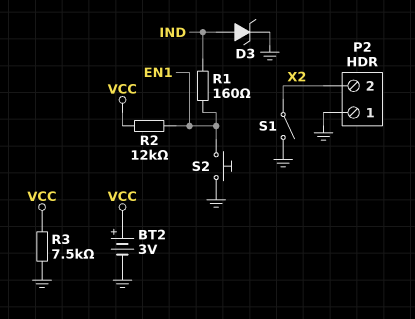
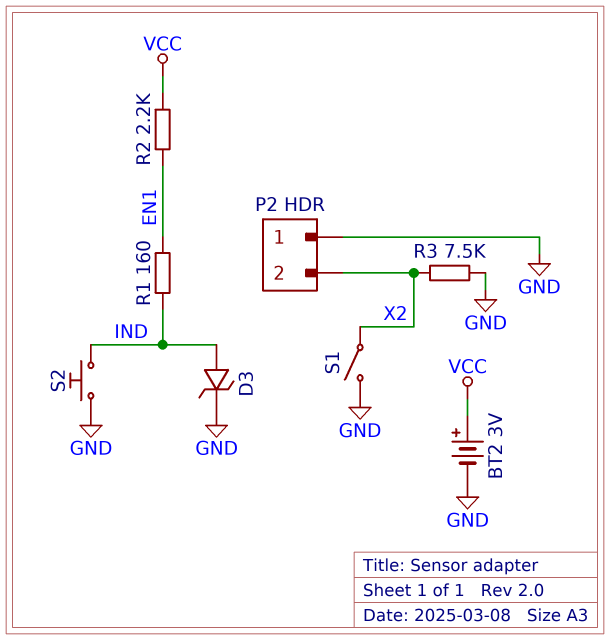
R2: 12k (EN1, VCC) -> 2.2k (EN1, VCC)
R3: 7.5k (GND, VCC) -> 7.5k (GND, X2)
S2: button (EN1, GND) -> button (GND, IND)

